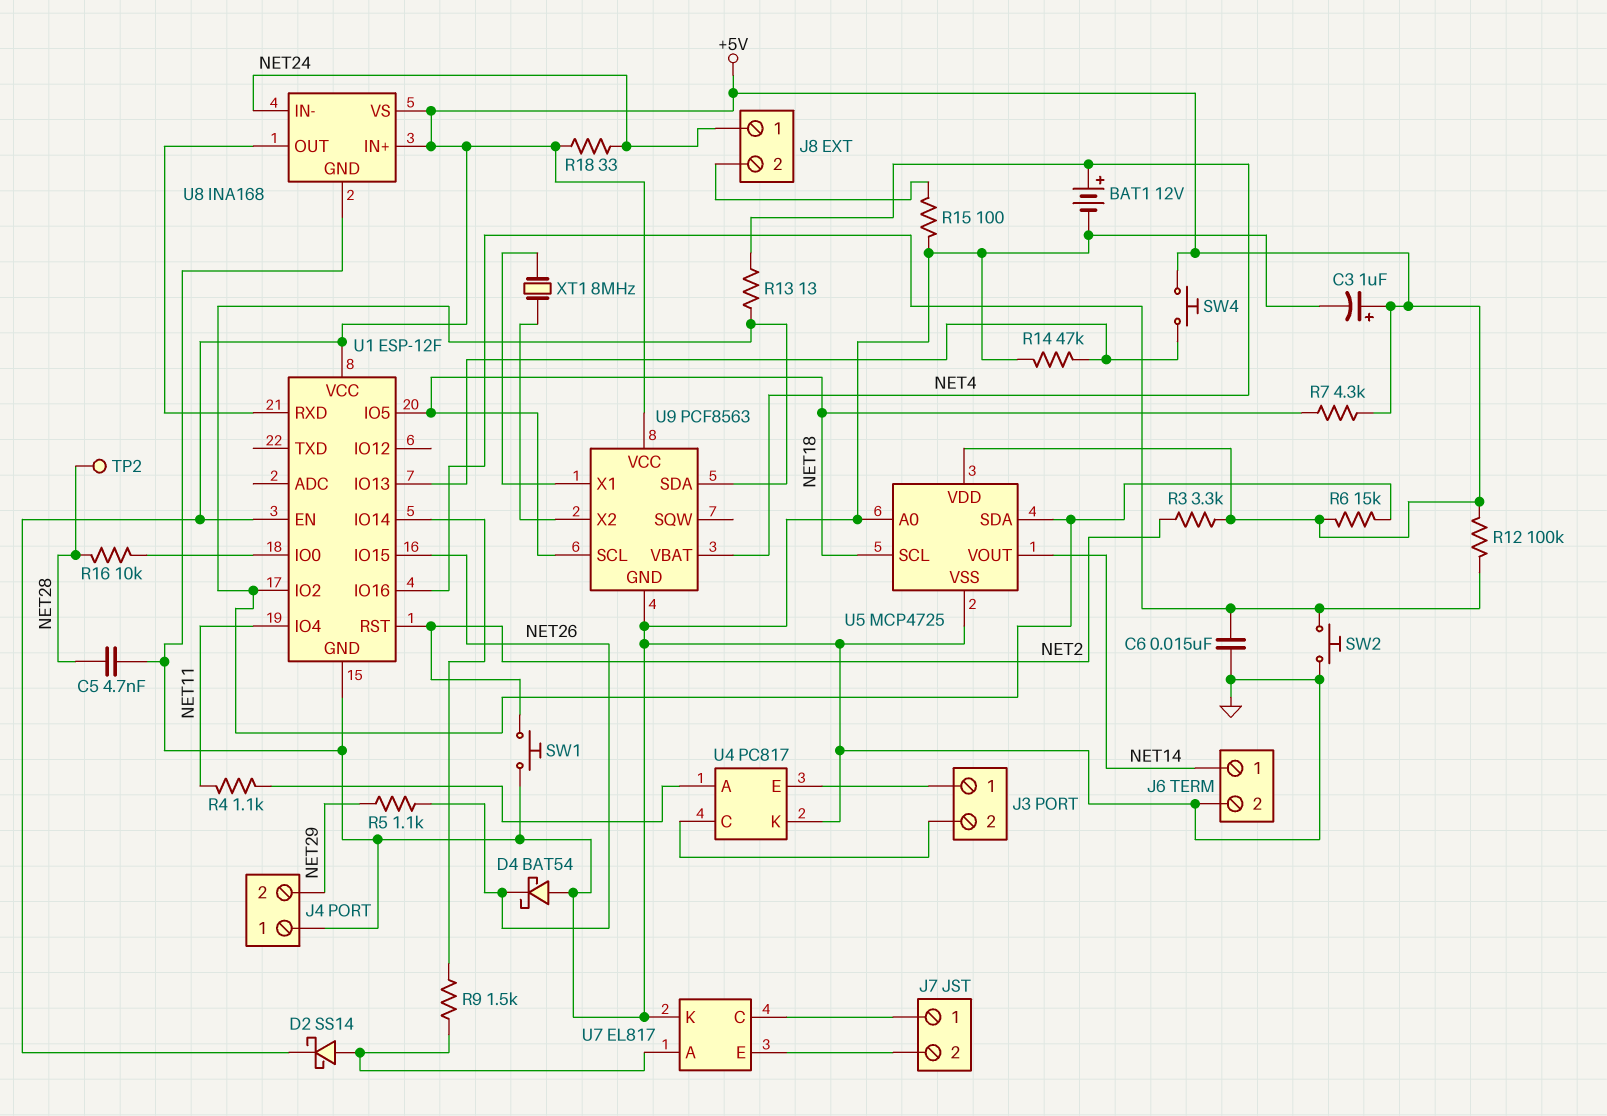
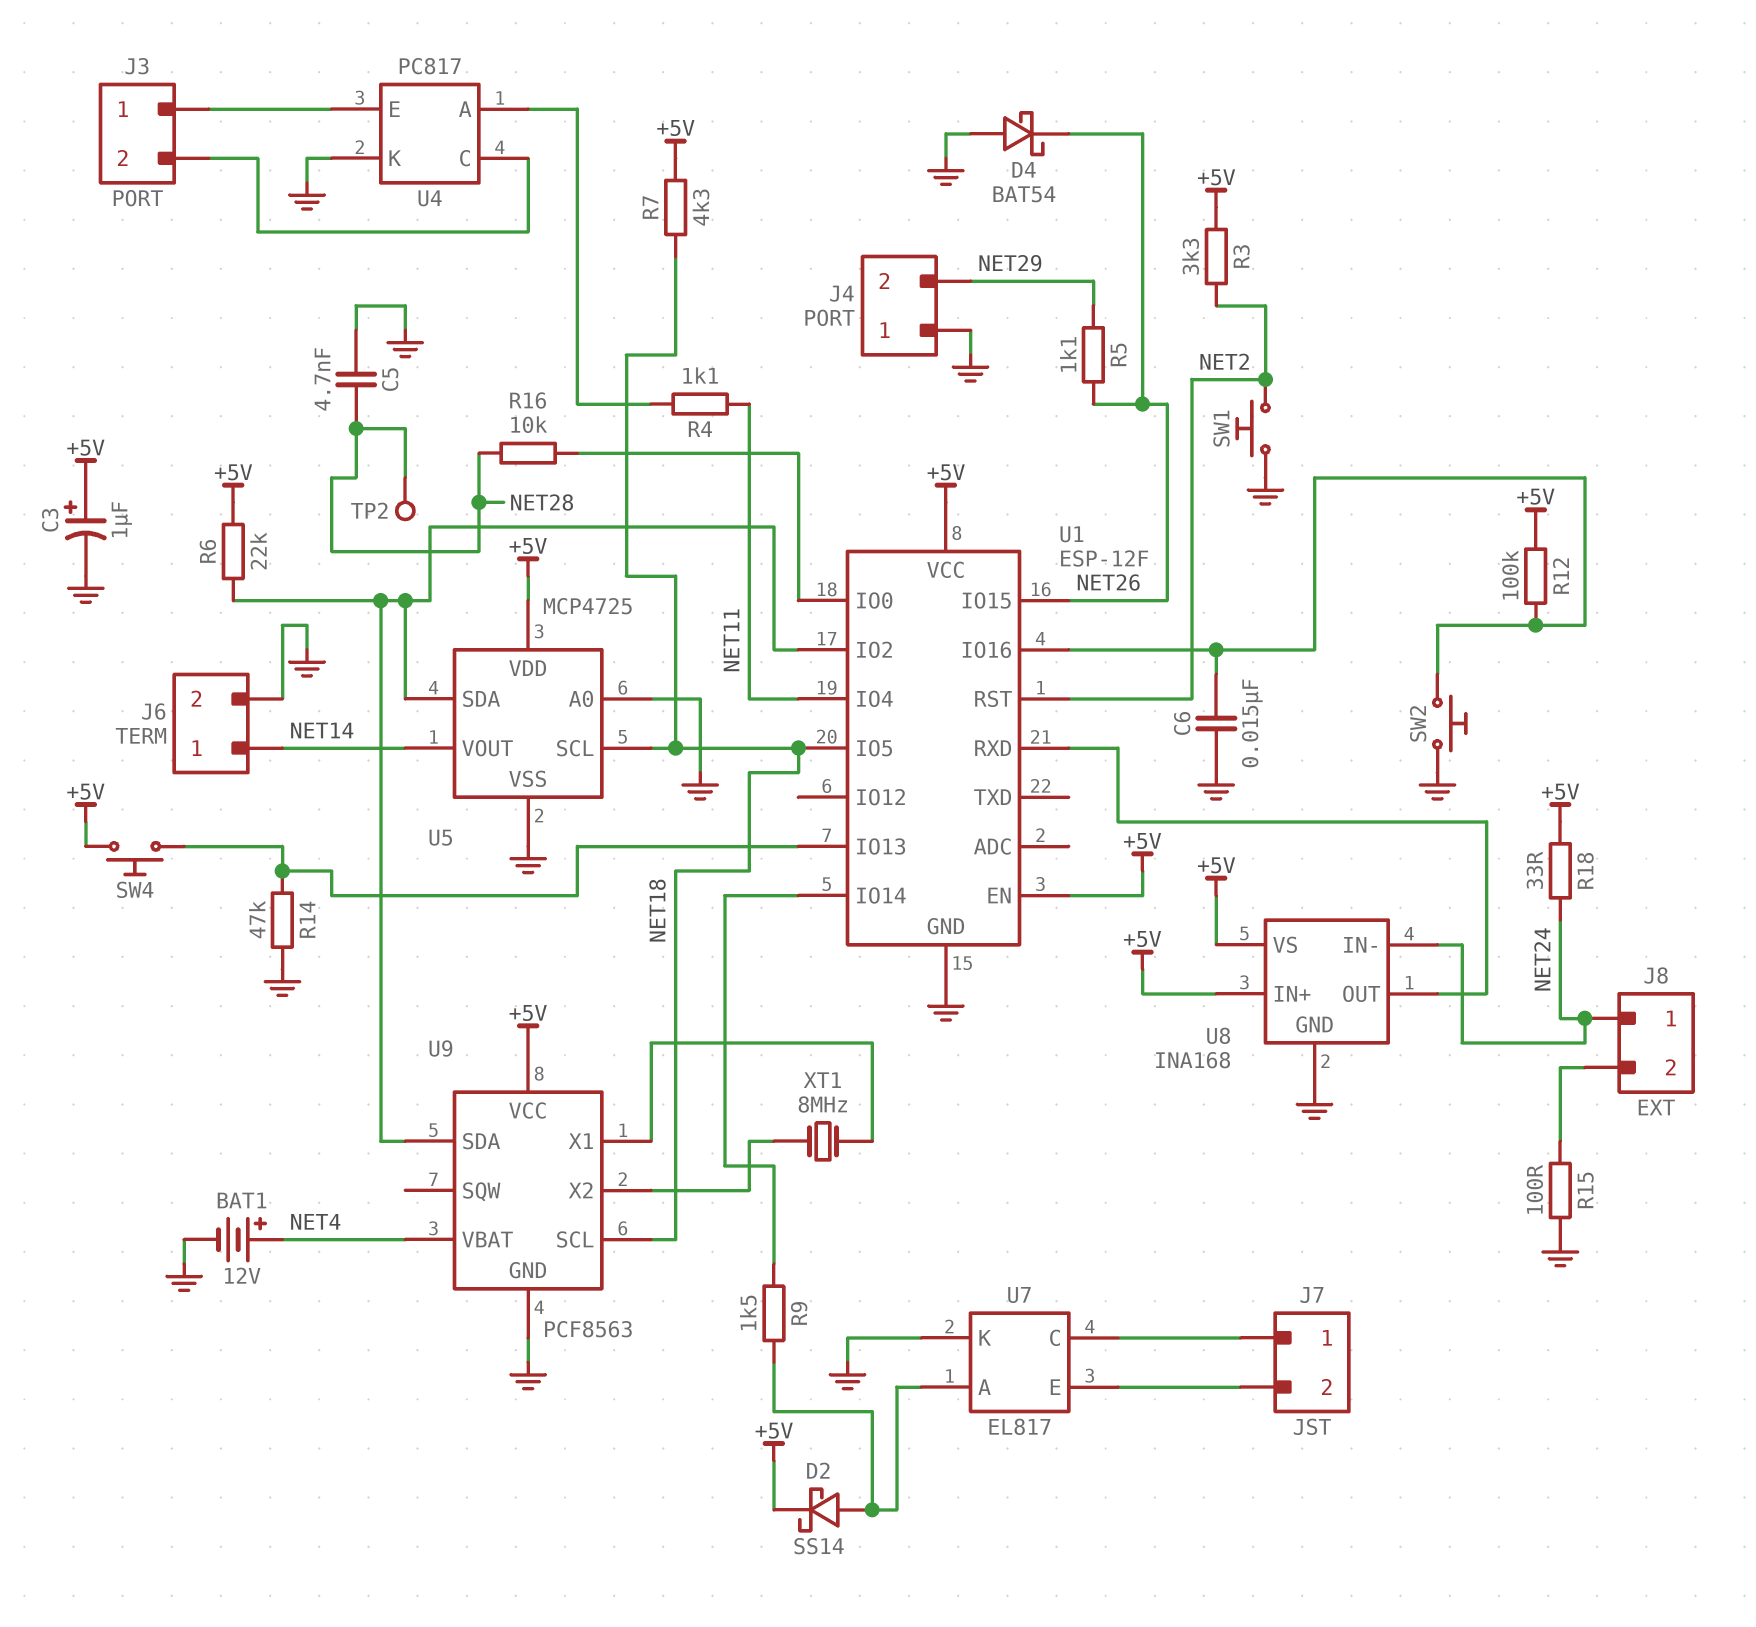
R6: 15k (+5V, U1/IO2) -> 22k (+5V, U1/IO2)
R13: 13 (NET4, U1/IO2) -> none

